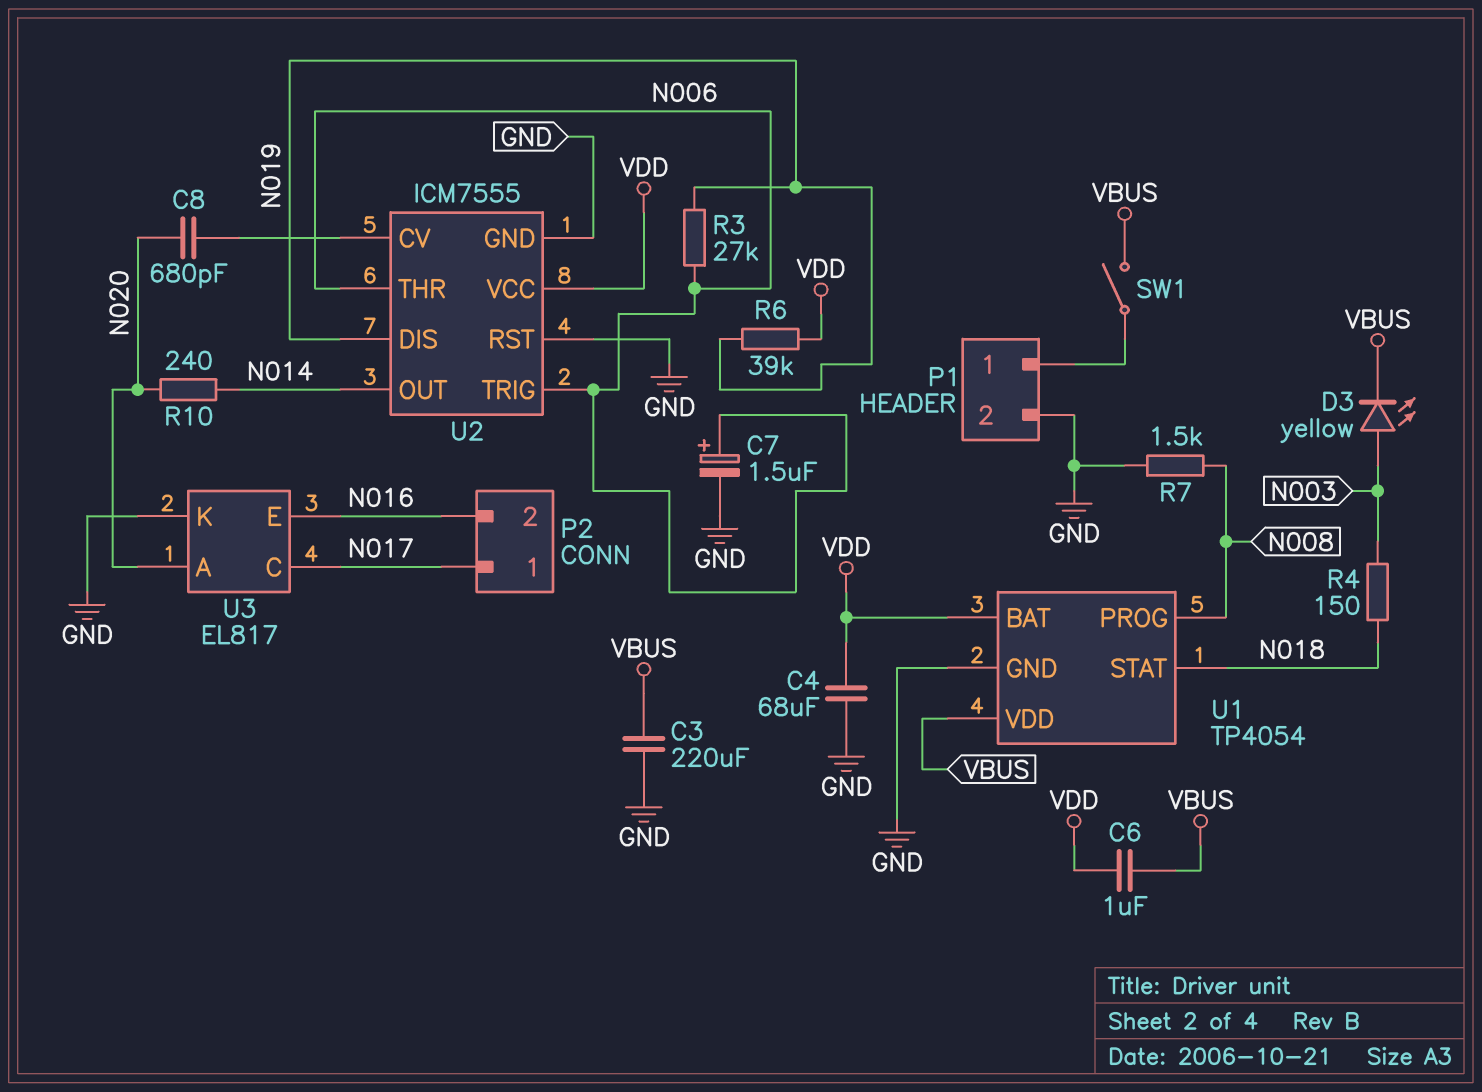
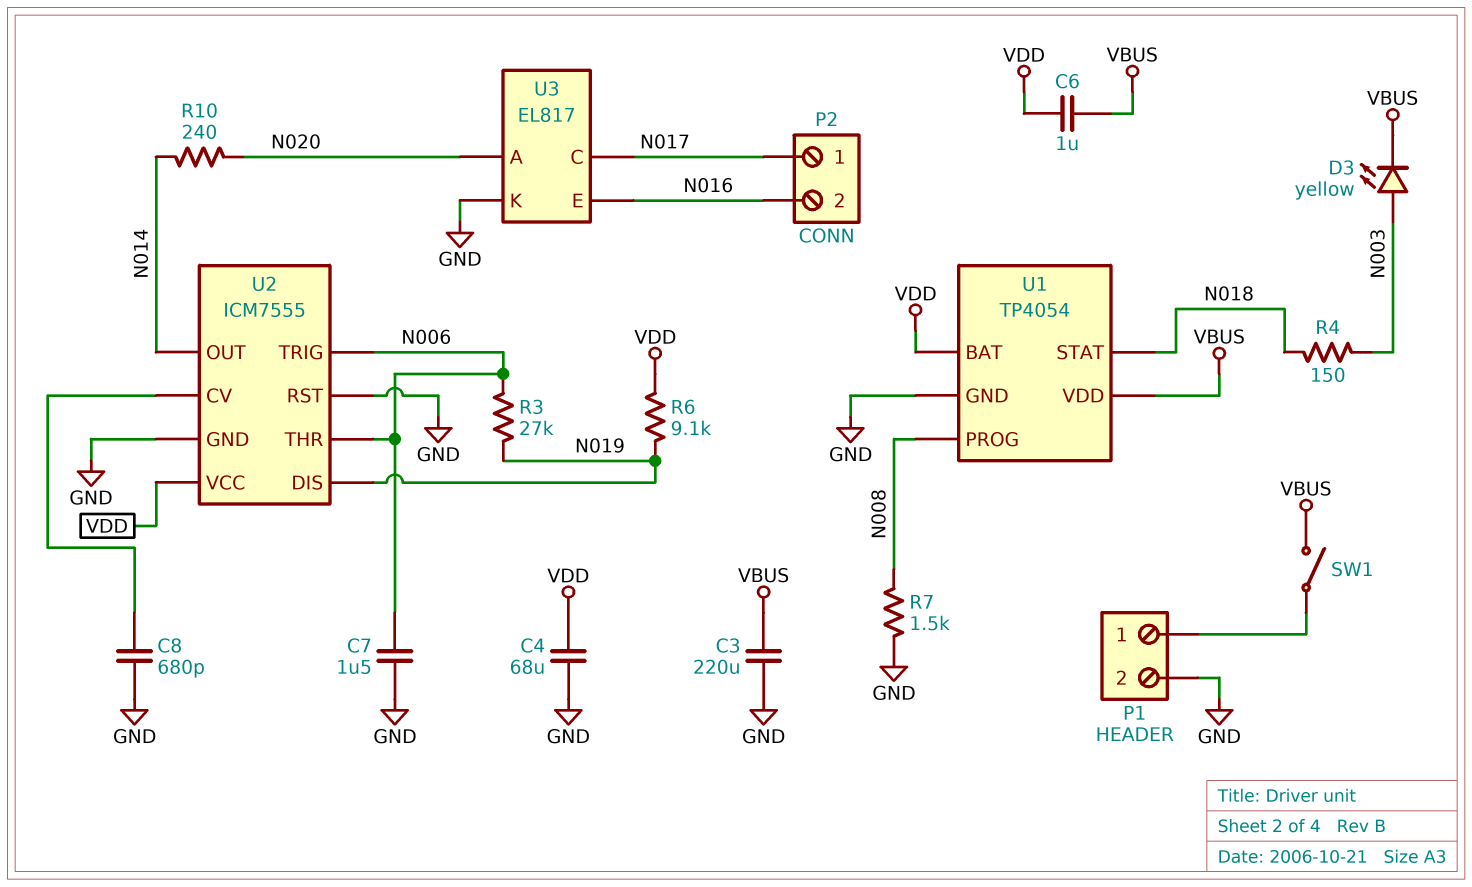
C7: 1.5uF (plus N006, minus GND) -> 1.5uF (GND, N006)
C8: 680pF (N020, U2/CV) -> 680pF (GND, U2/CV)
R6: 39k (N019, VDD) -> 9.1k (N019, VDD)

